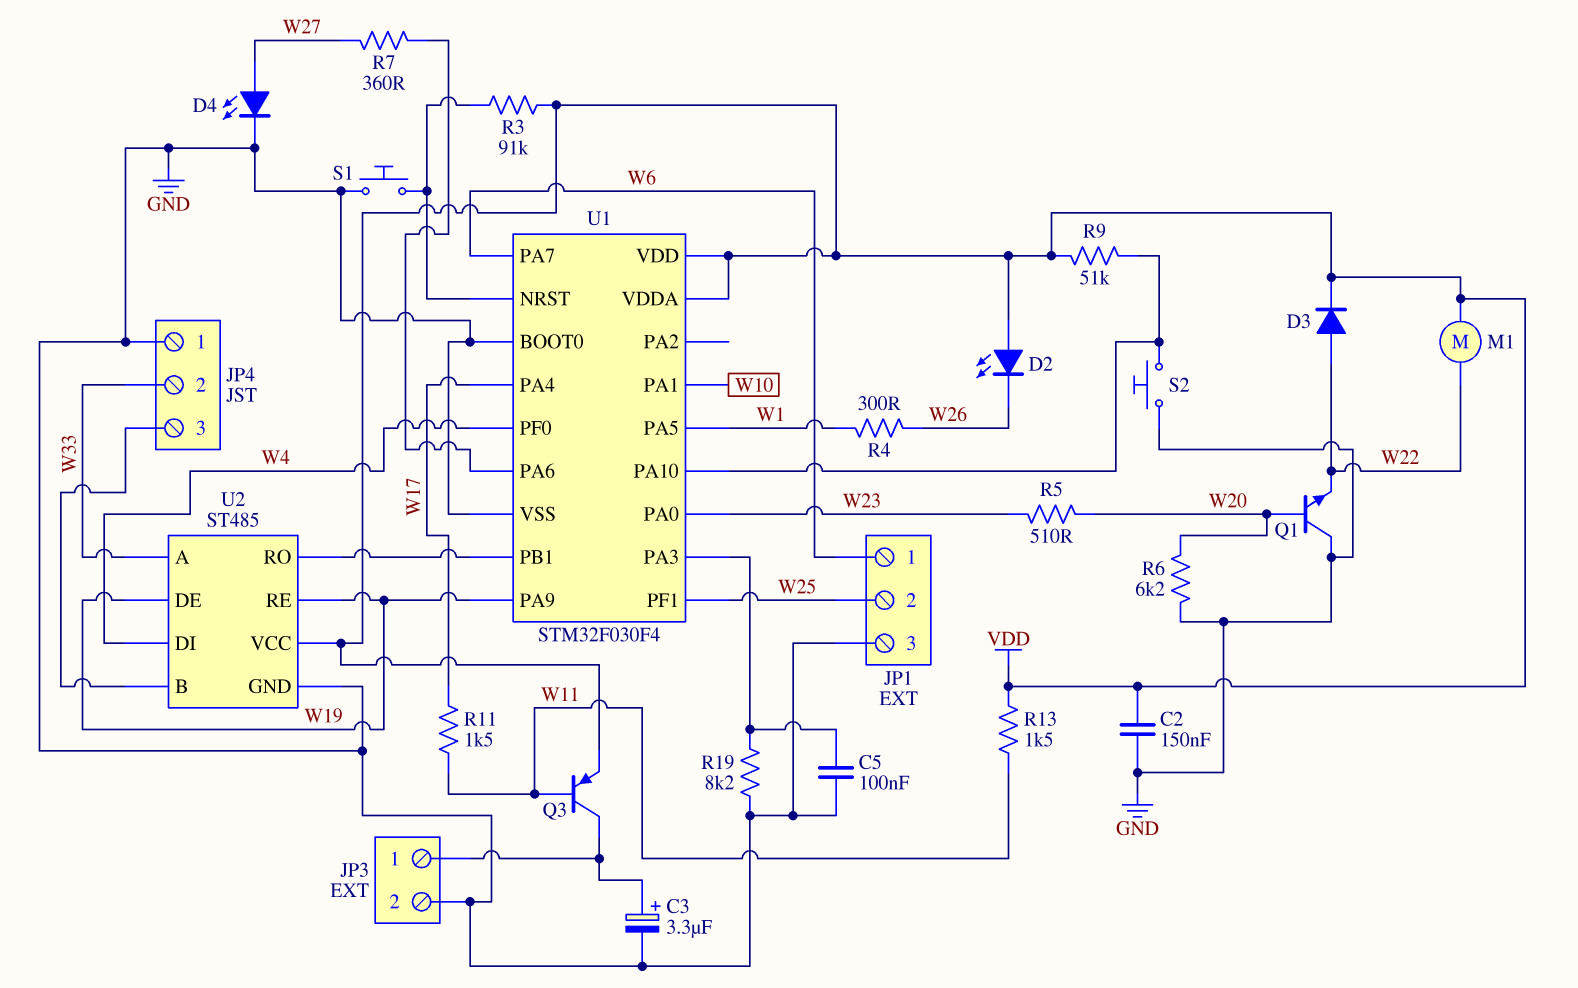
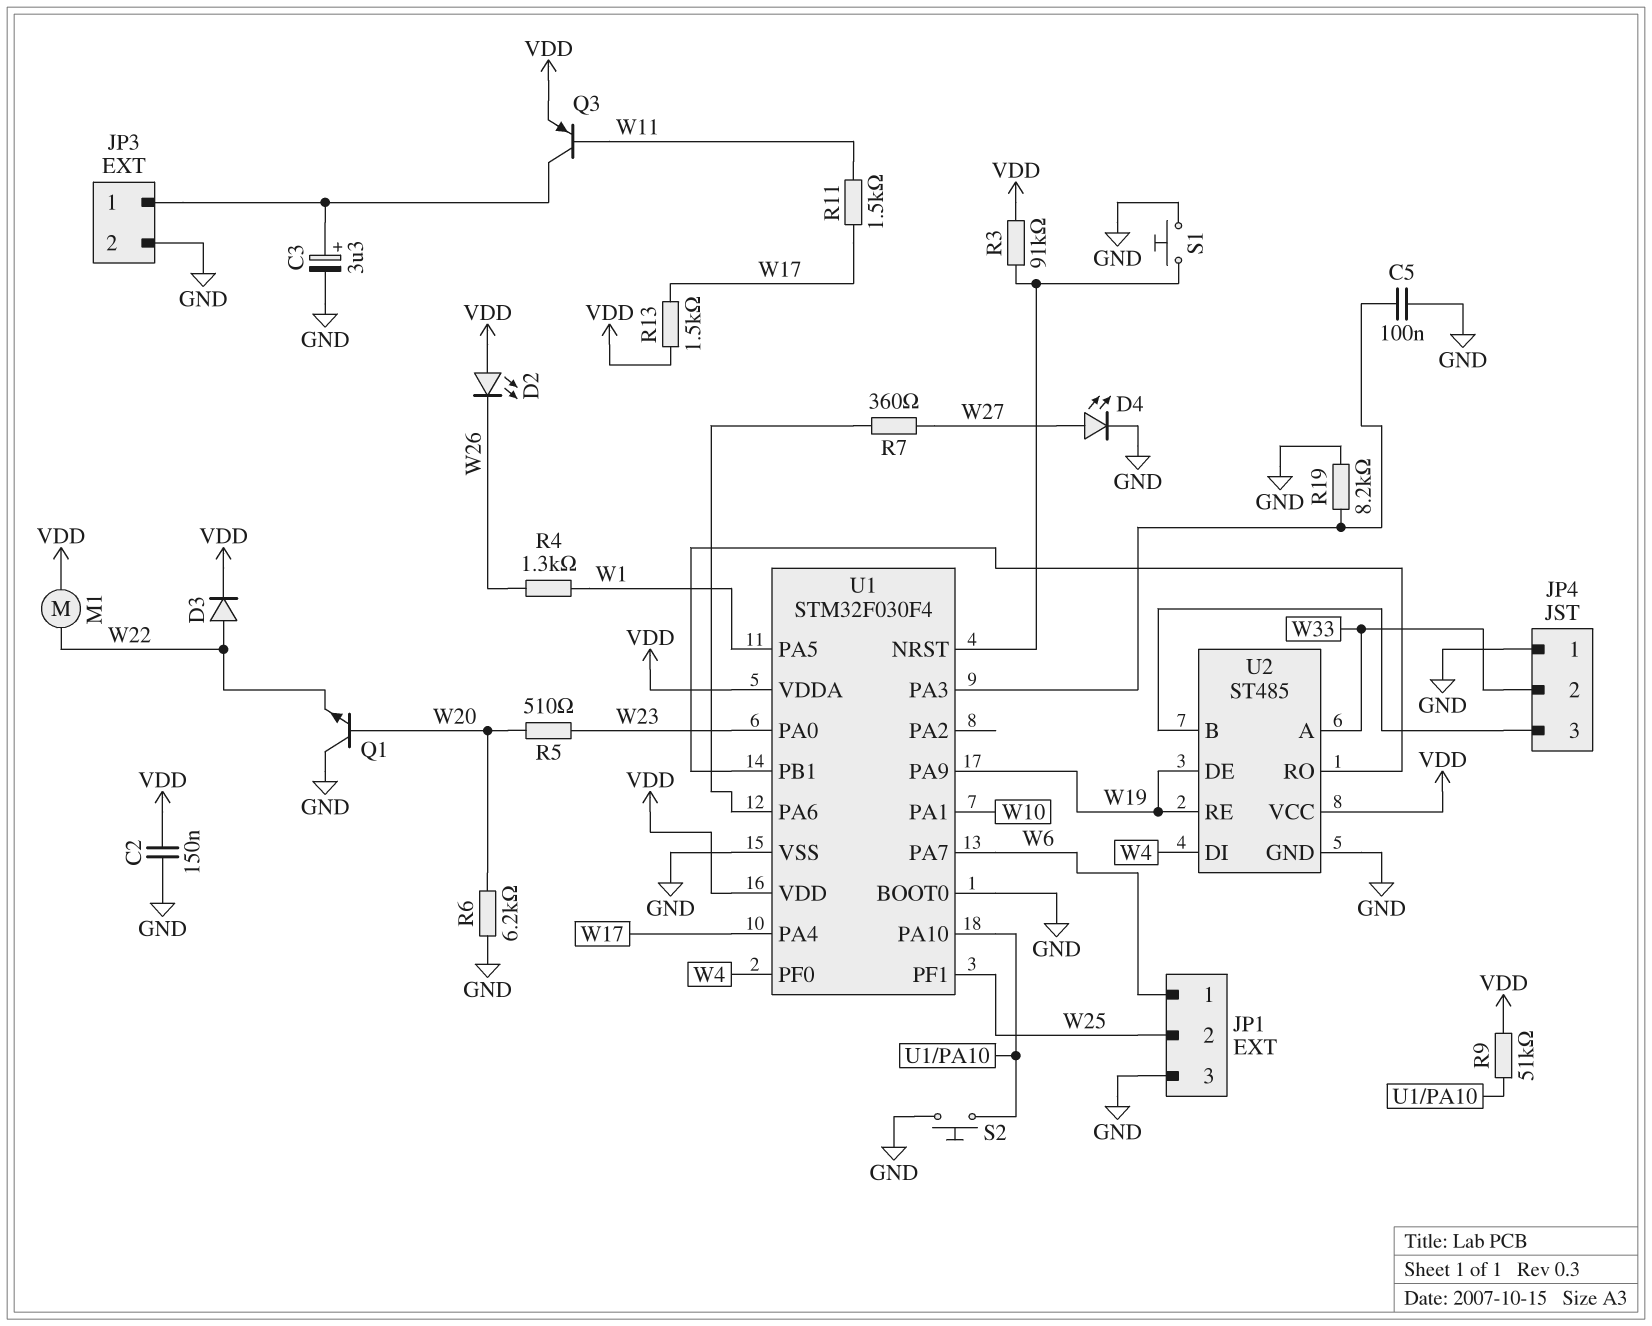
R4: 300 (W1, W26) -> 1.3k (W1, W26)
R13: 1.5k (VDD, W11) -> 1.5k (VDD, W17)

